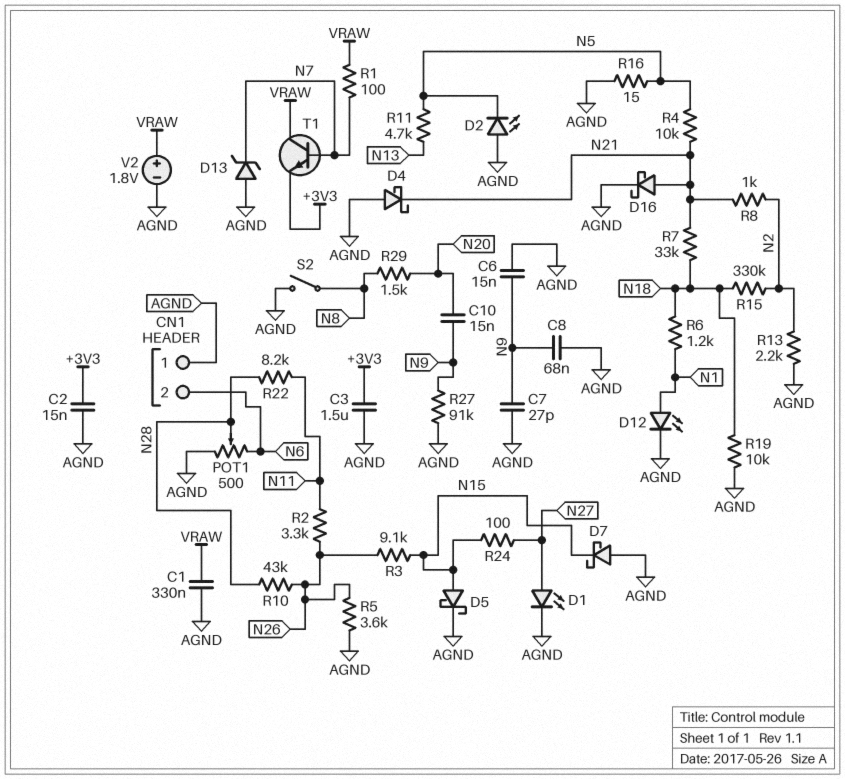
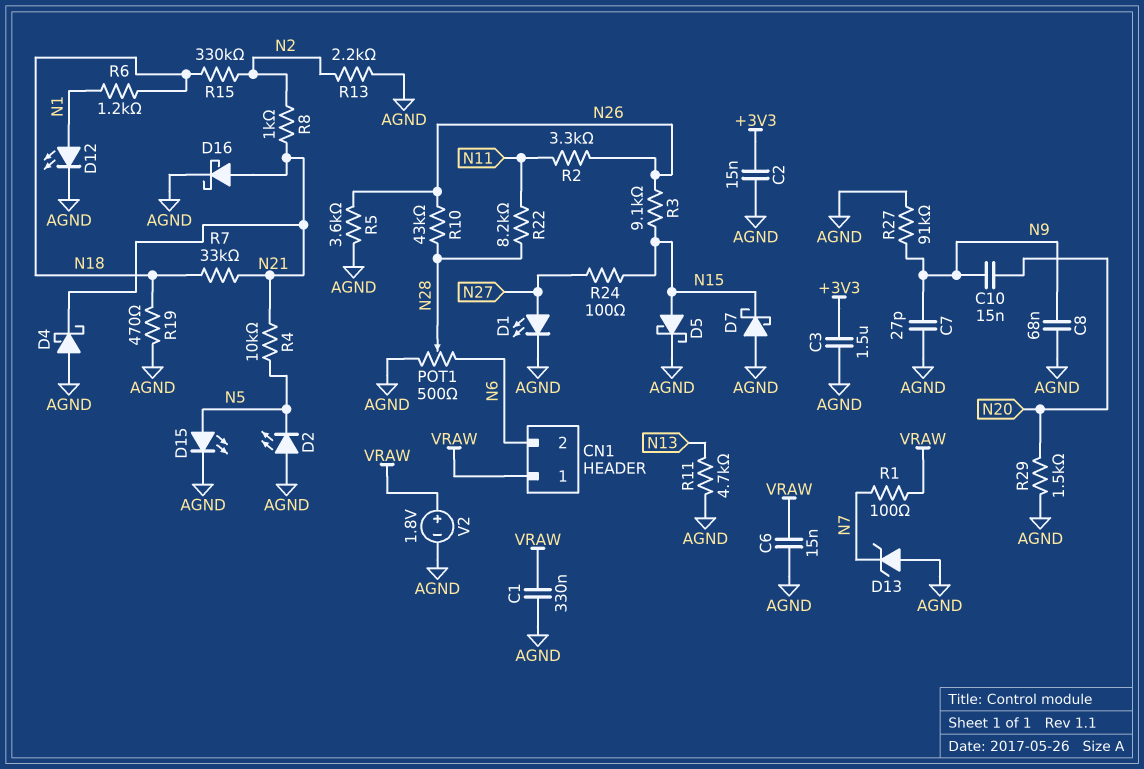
C6: 15nF (AGND, N9) -> 15nF (AGND, VRAW)
CN1 pin 1: AGND -> VRAW
D15: none -> LED (A N5, K AGND)
R11: 4.7k (N5, N13) -> 4.7k (AGND, N13)
R16: 15 (AGND, N5) -> none
R19: 10k (AGND, N18) -> 470 (AGND, N18)
R29: 1.5k (N8, N20) -> 1.5k (AGND, N20)
S2: switch (AGND, N8) -> none
T1: NPN (B N7, C VRAW, E +3V3) -> none

